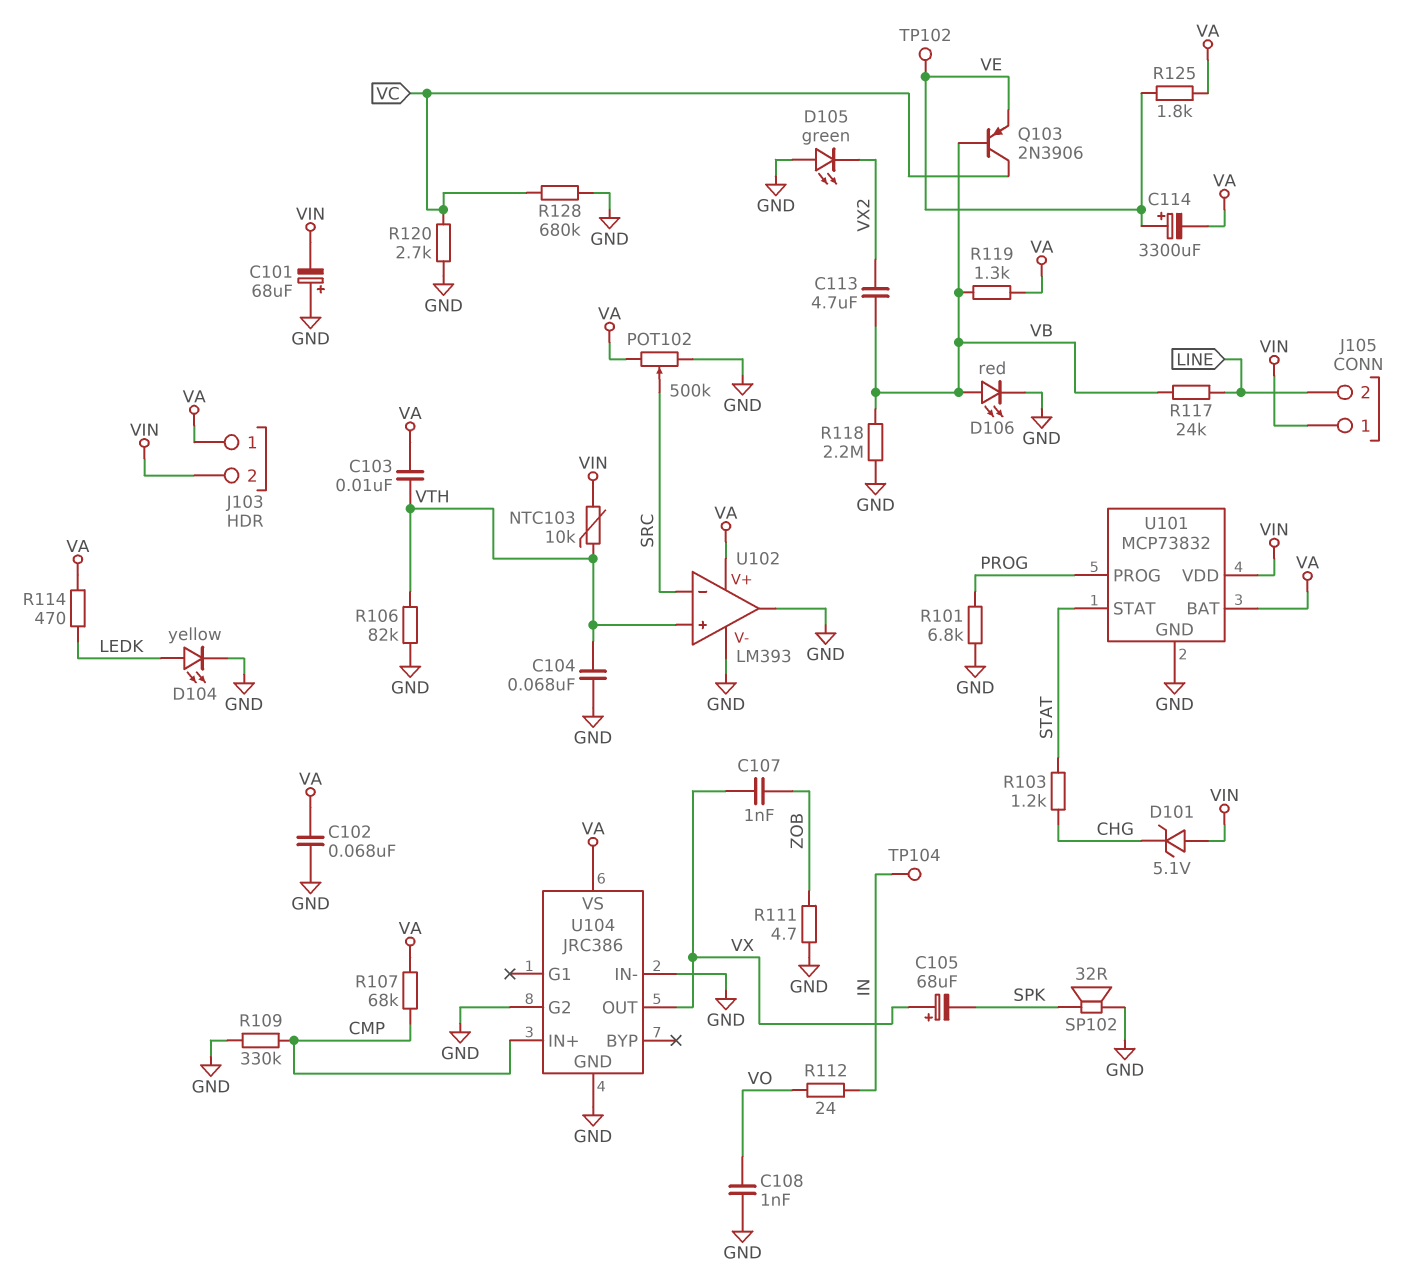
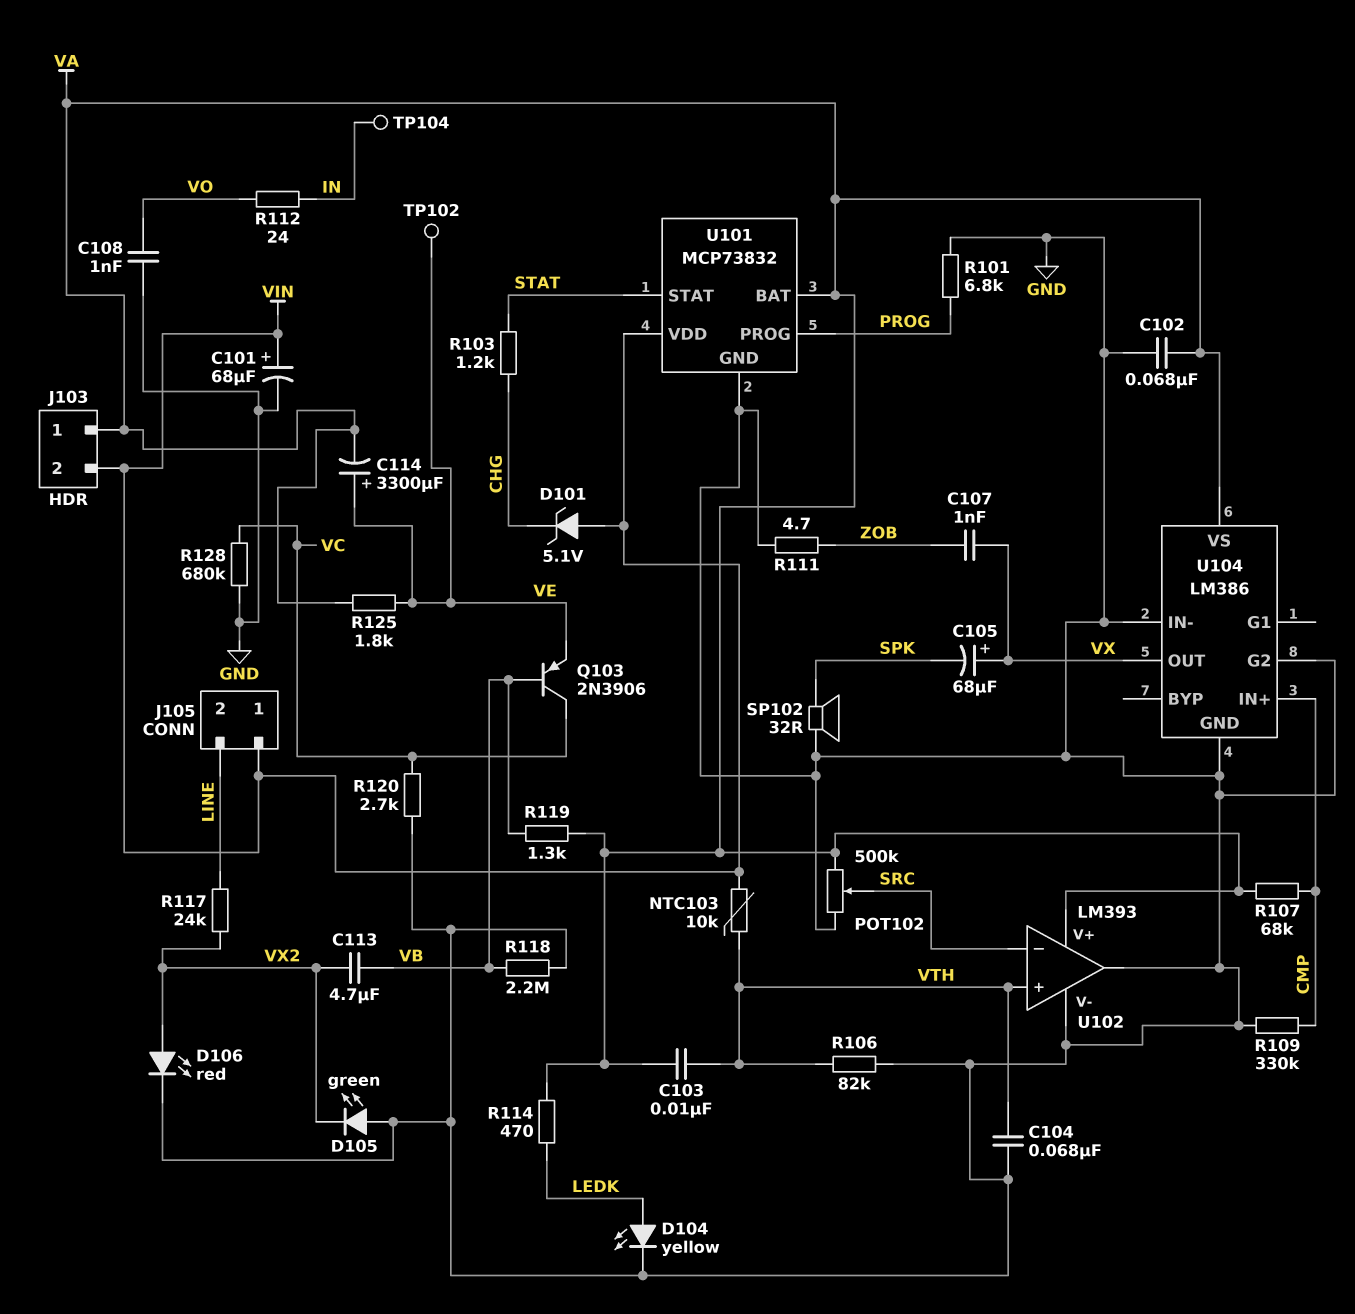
C101: 68uF (plus GND, minus VIN) -> 68uF (plus VIN, minus GND)
D106: LED red (A VB, K GND) -> LED red (A VX2, K GND)
R117: 24k (LINE, VB) -> 24k (LINE, VX2)
U104: JRC386 -> LM386

